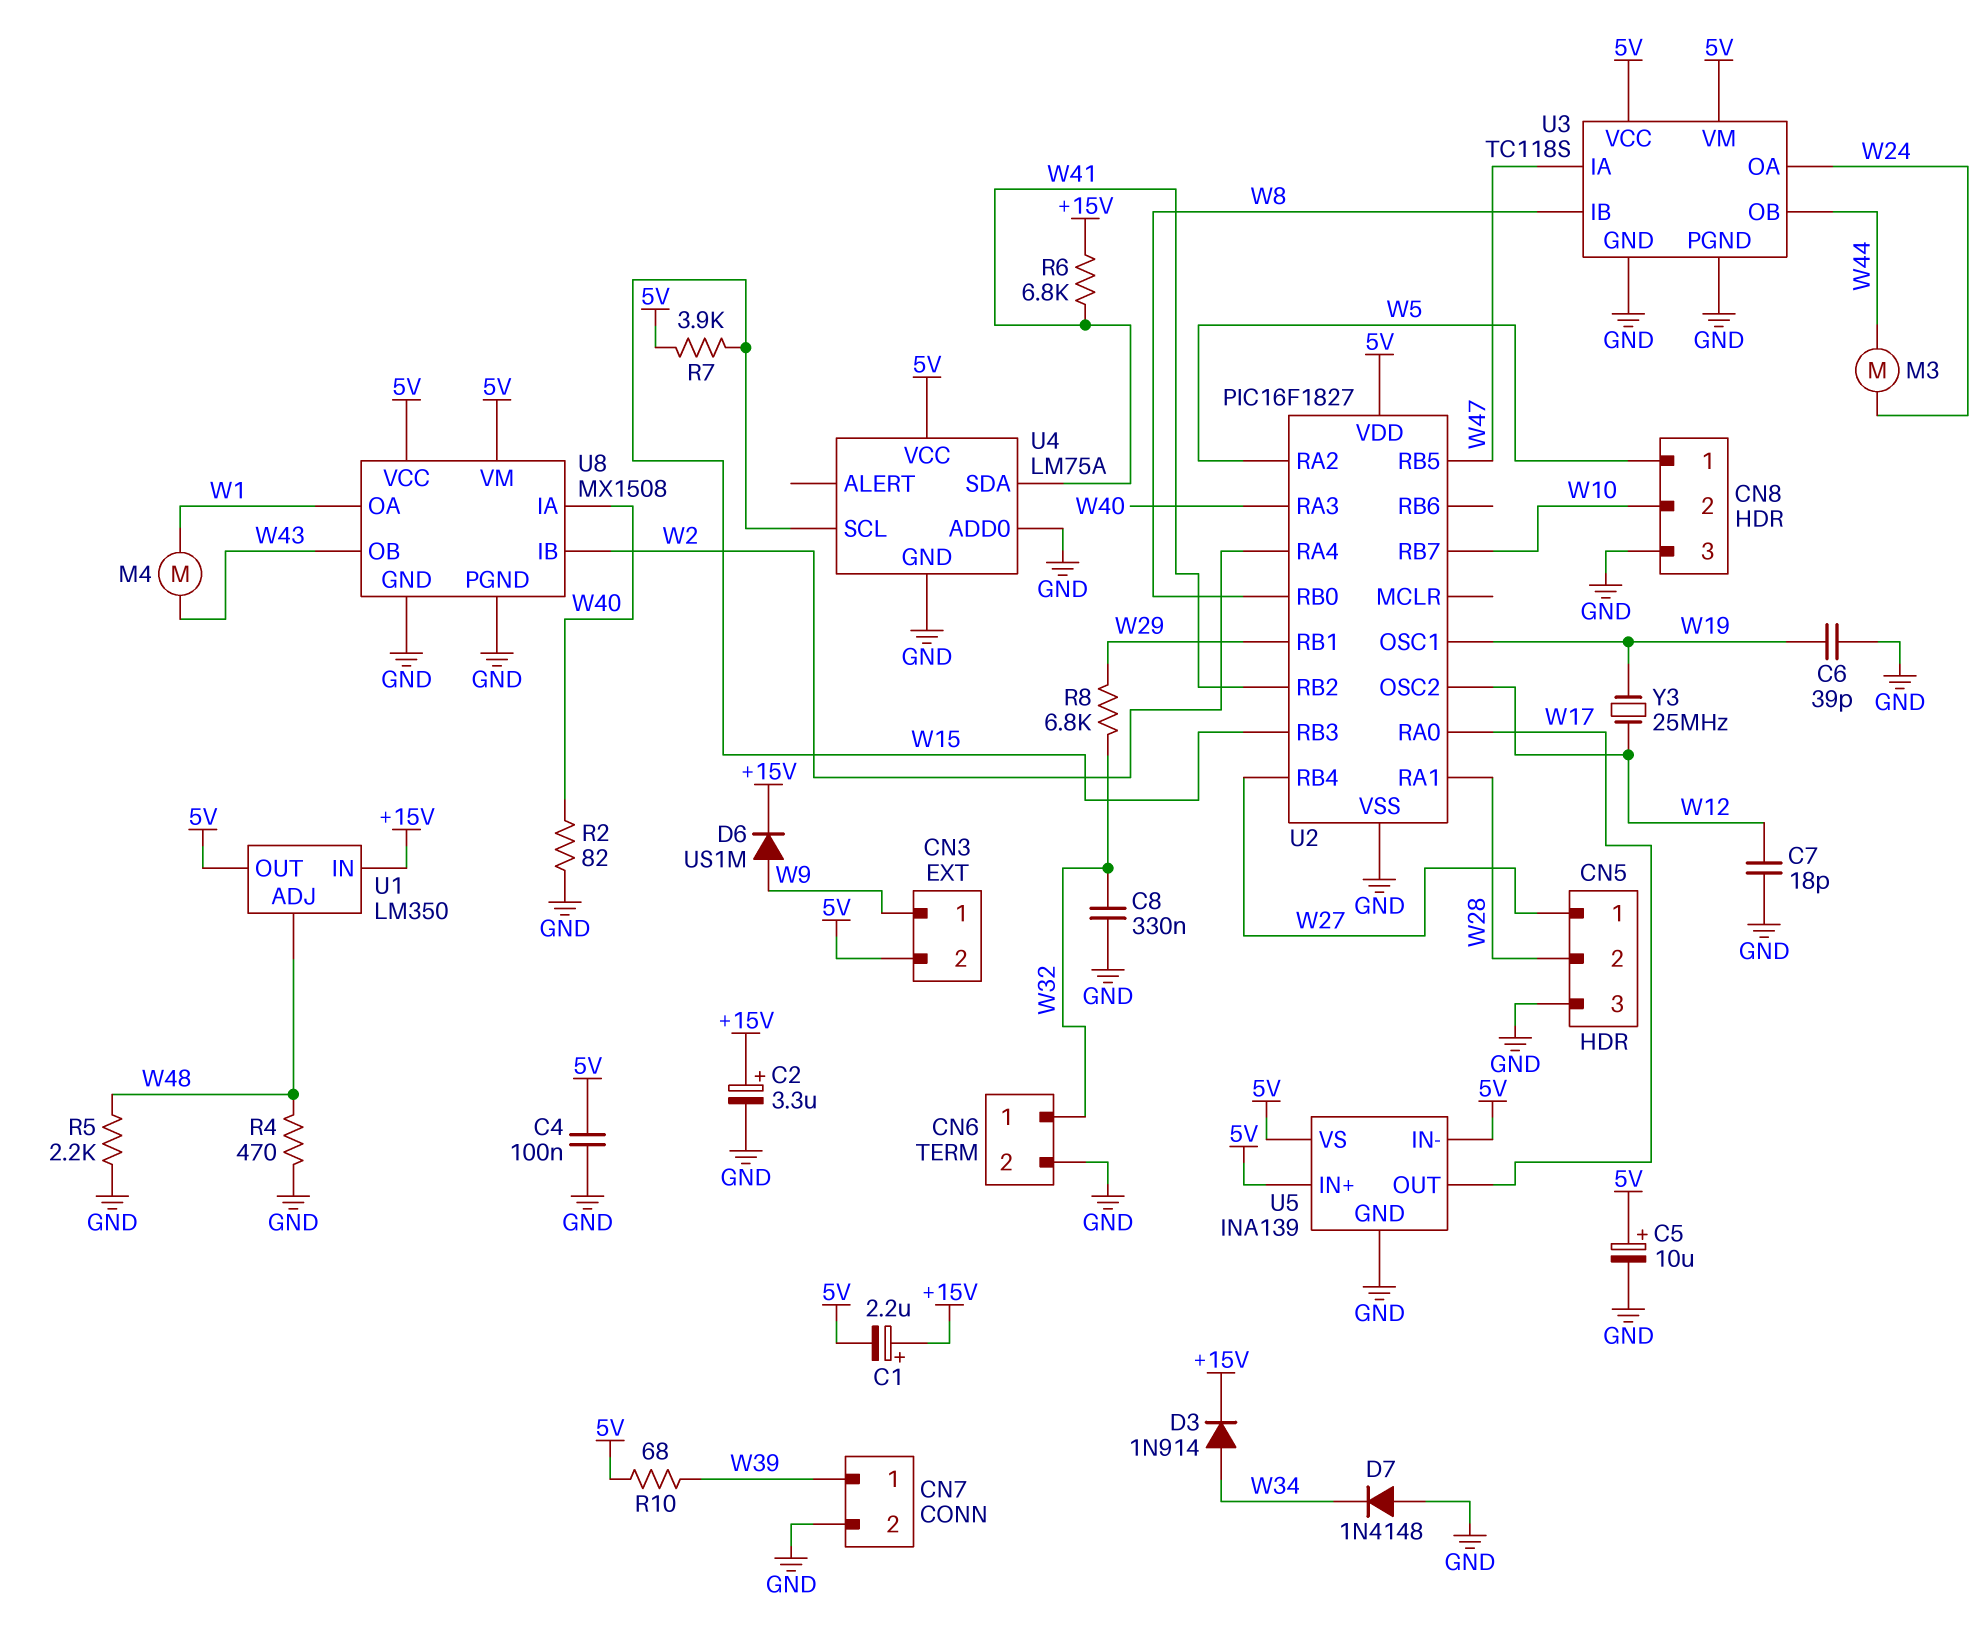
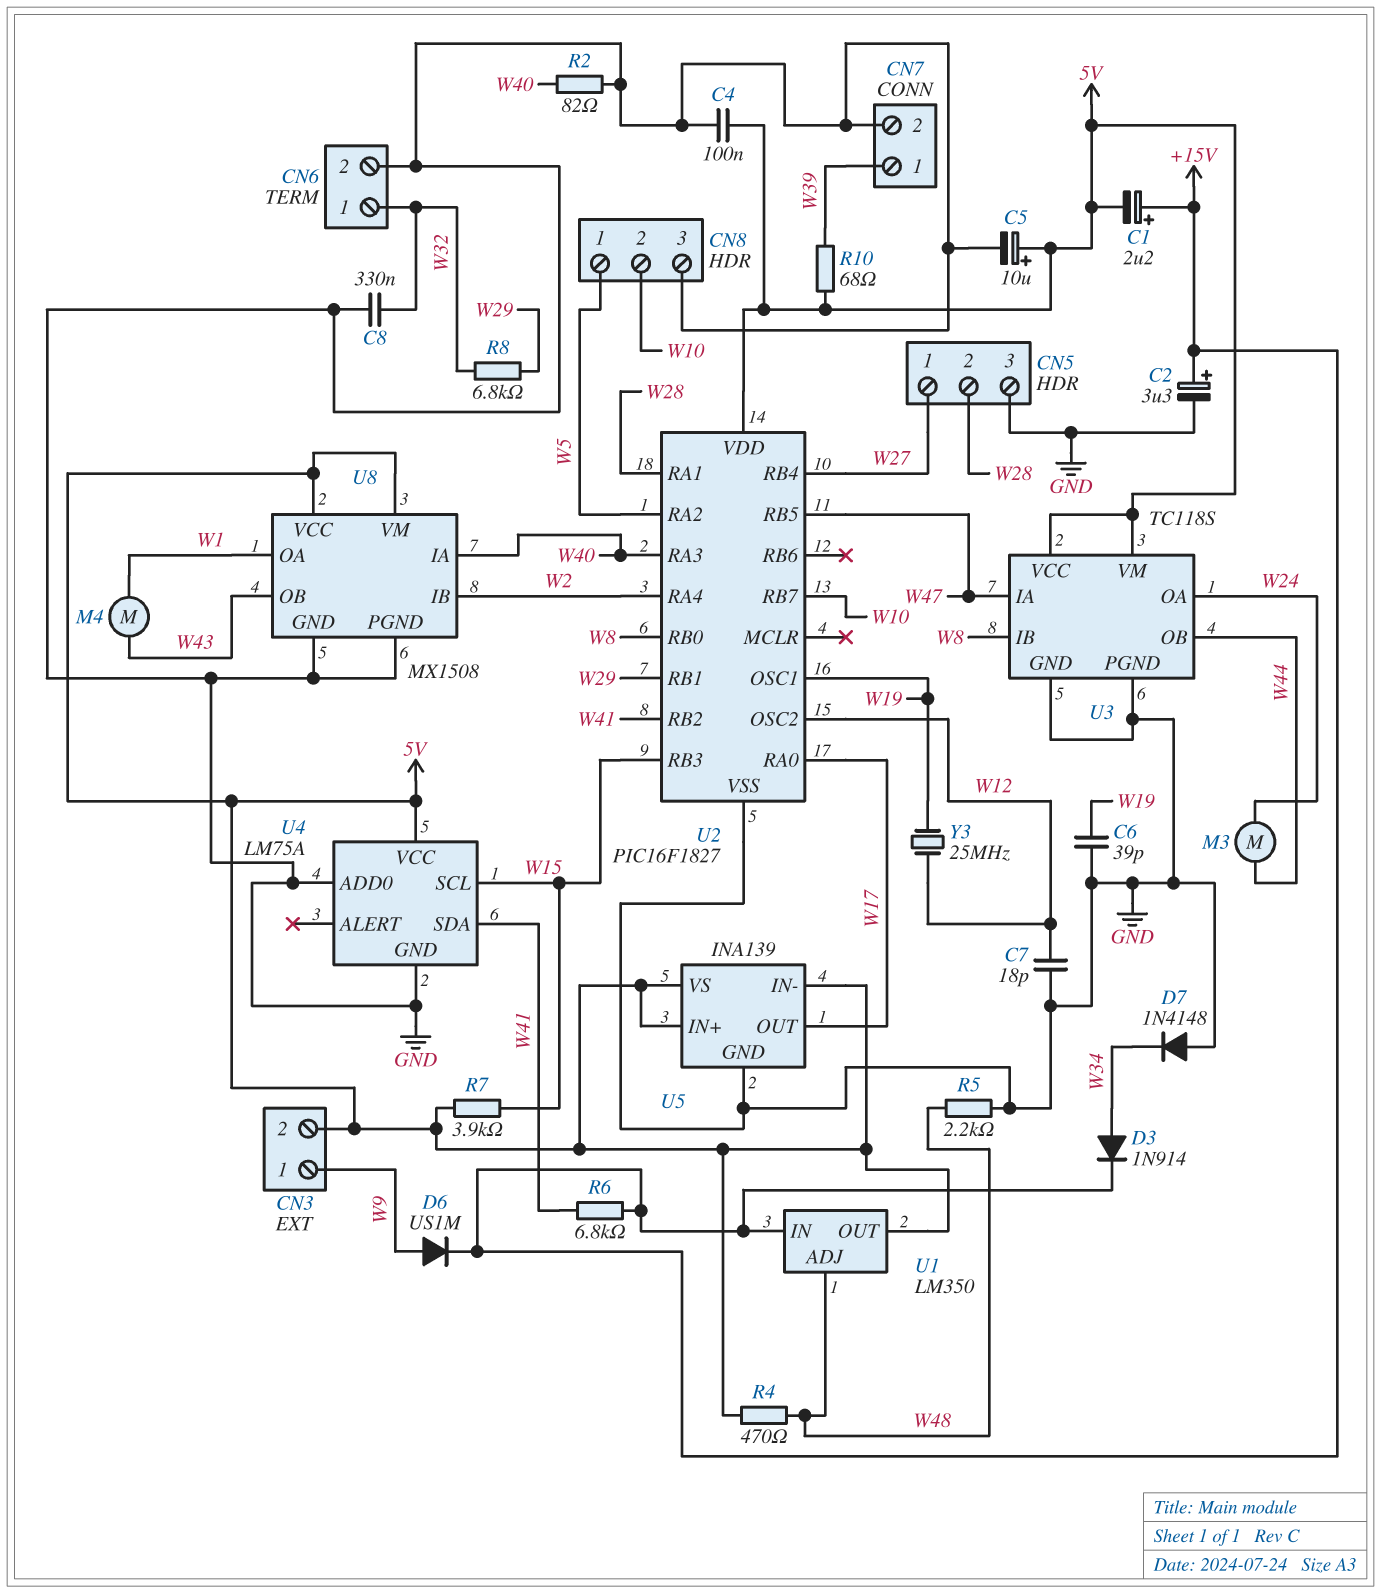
R4: 470 (GND, W48) -> 470 (5V, W48)

